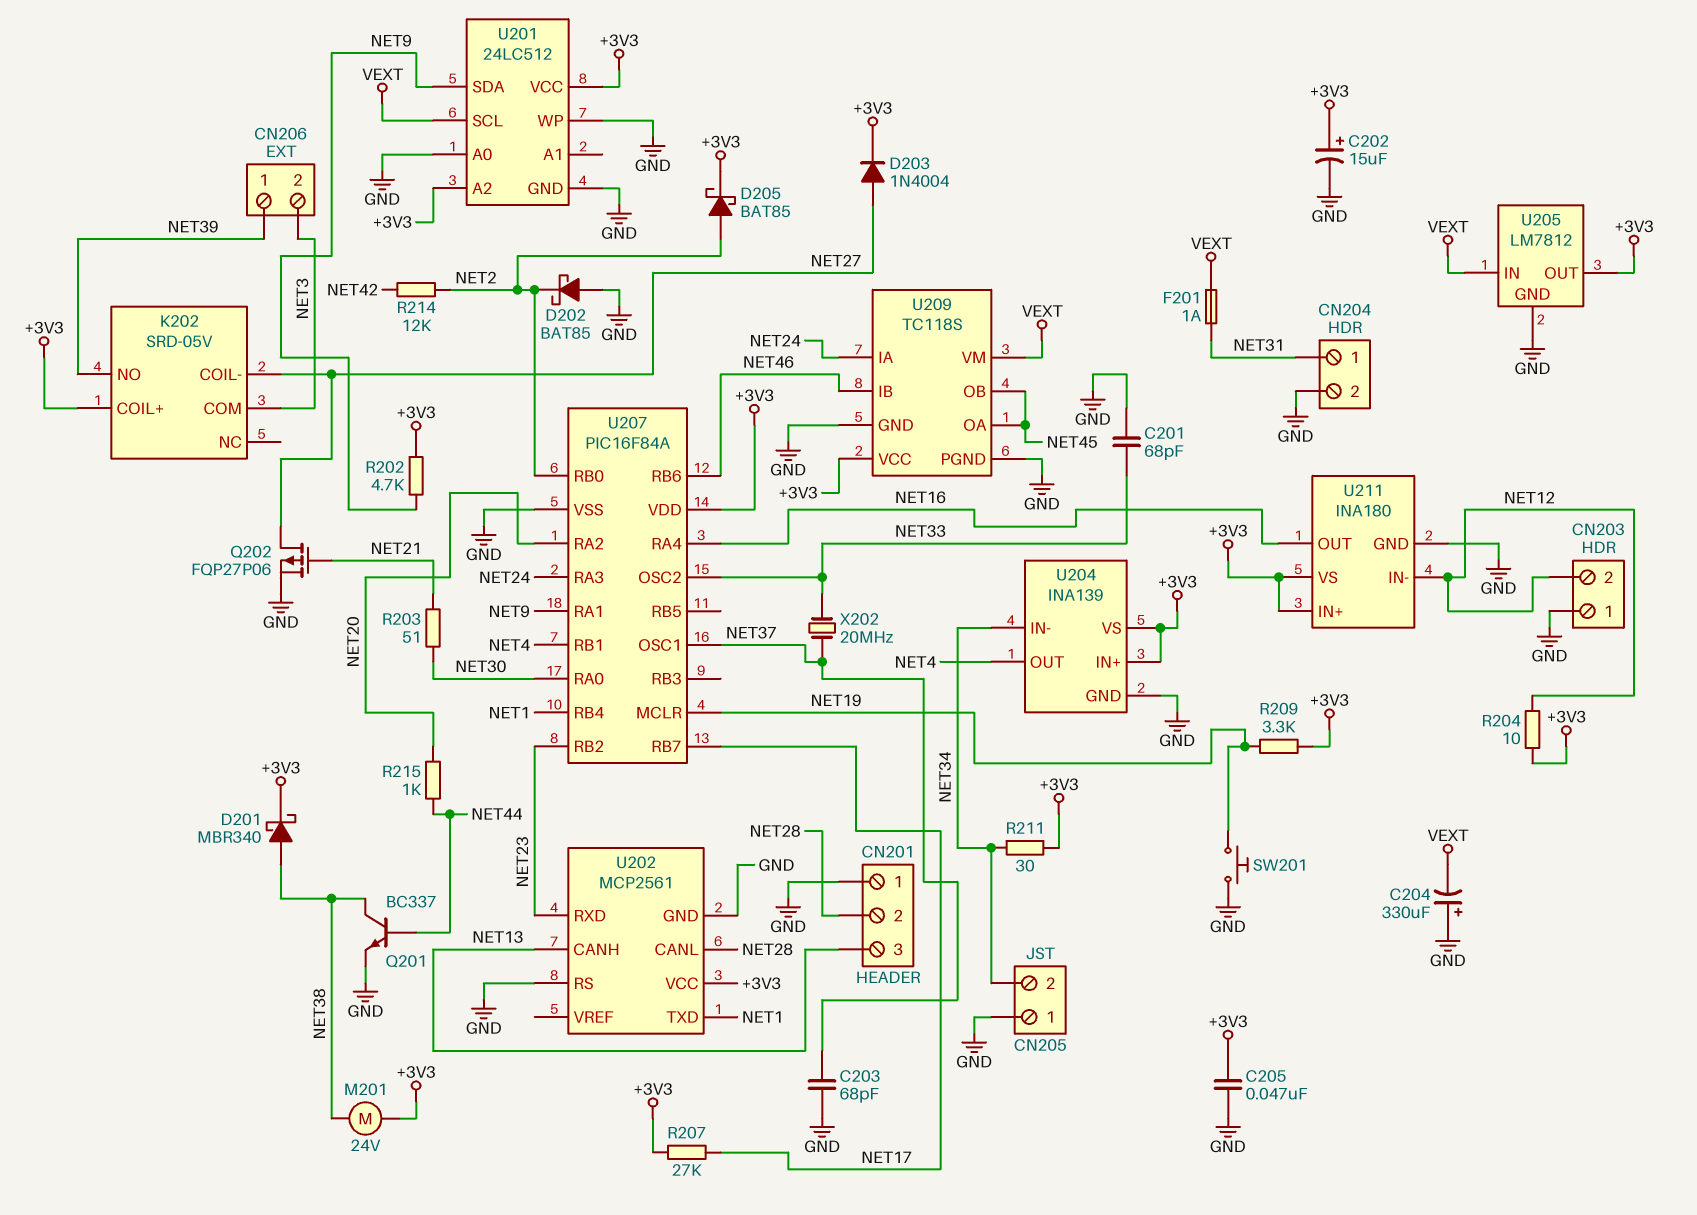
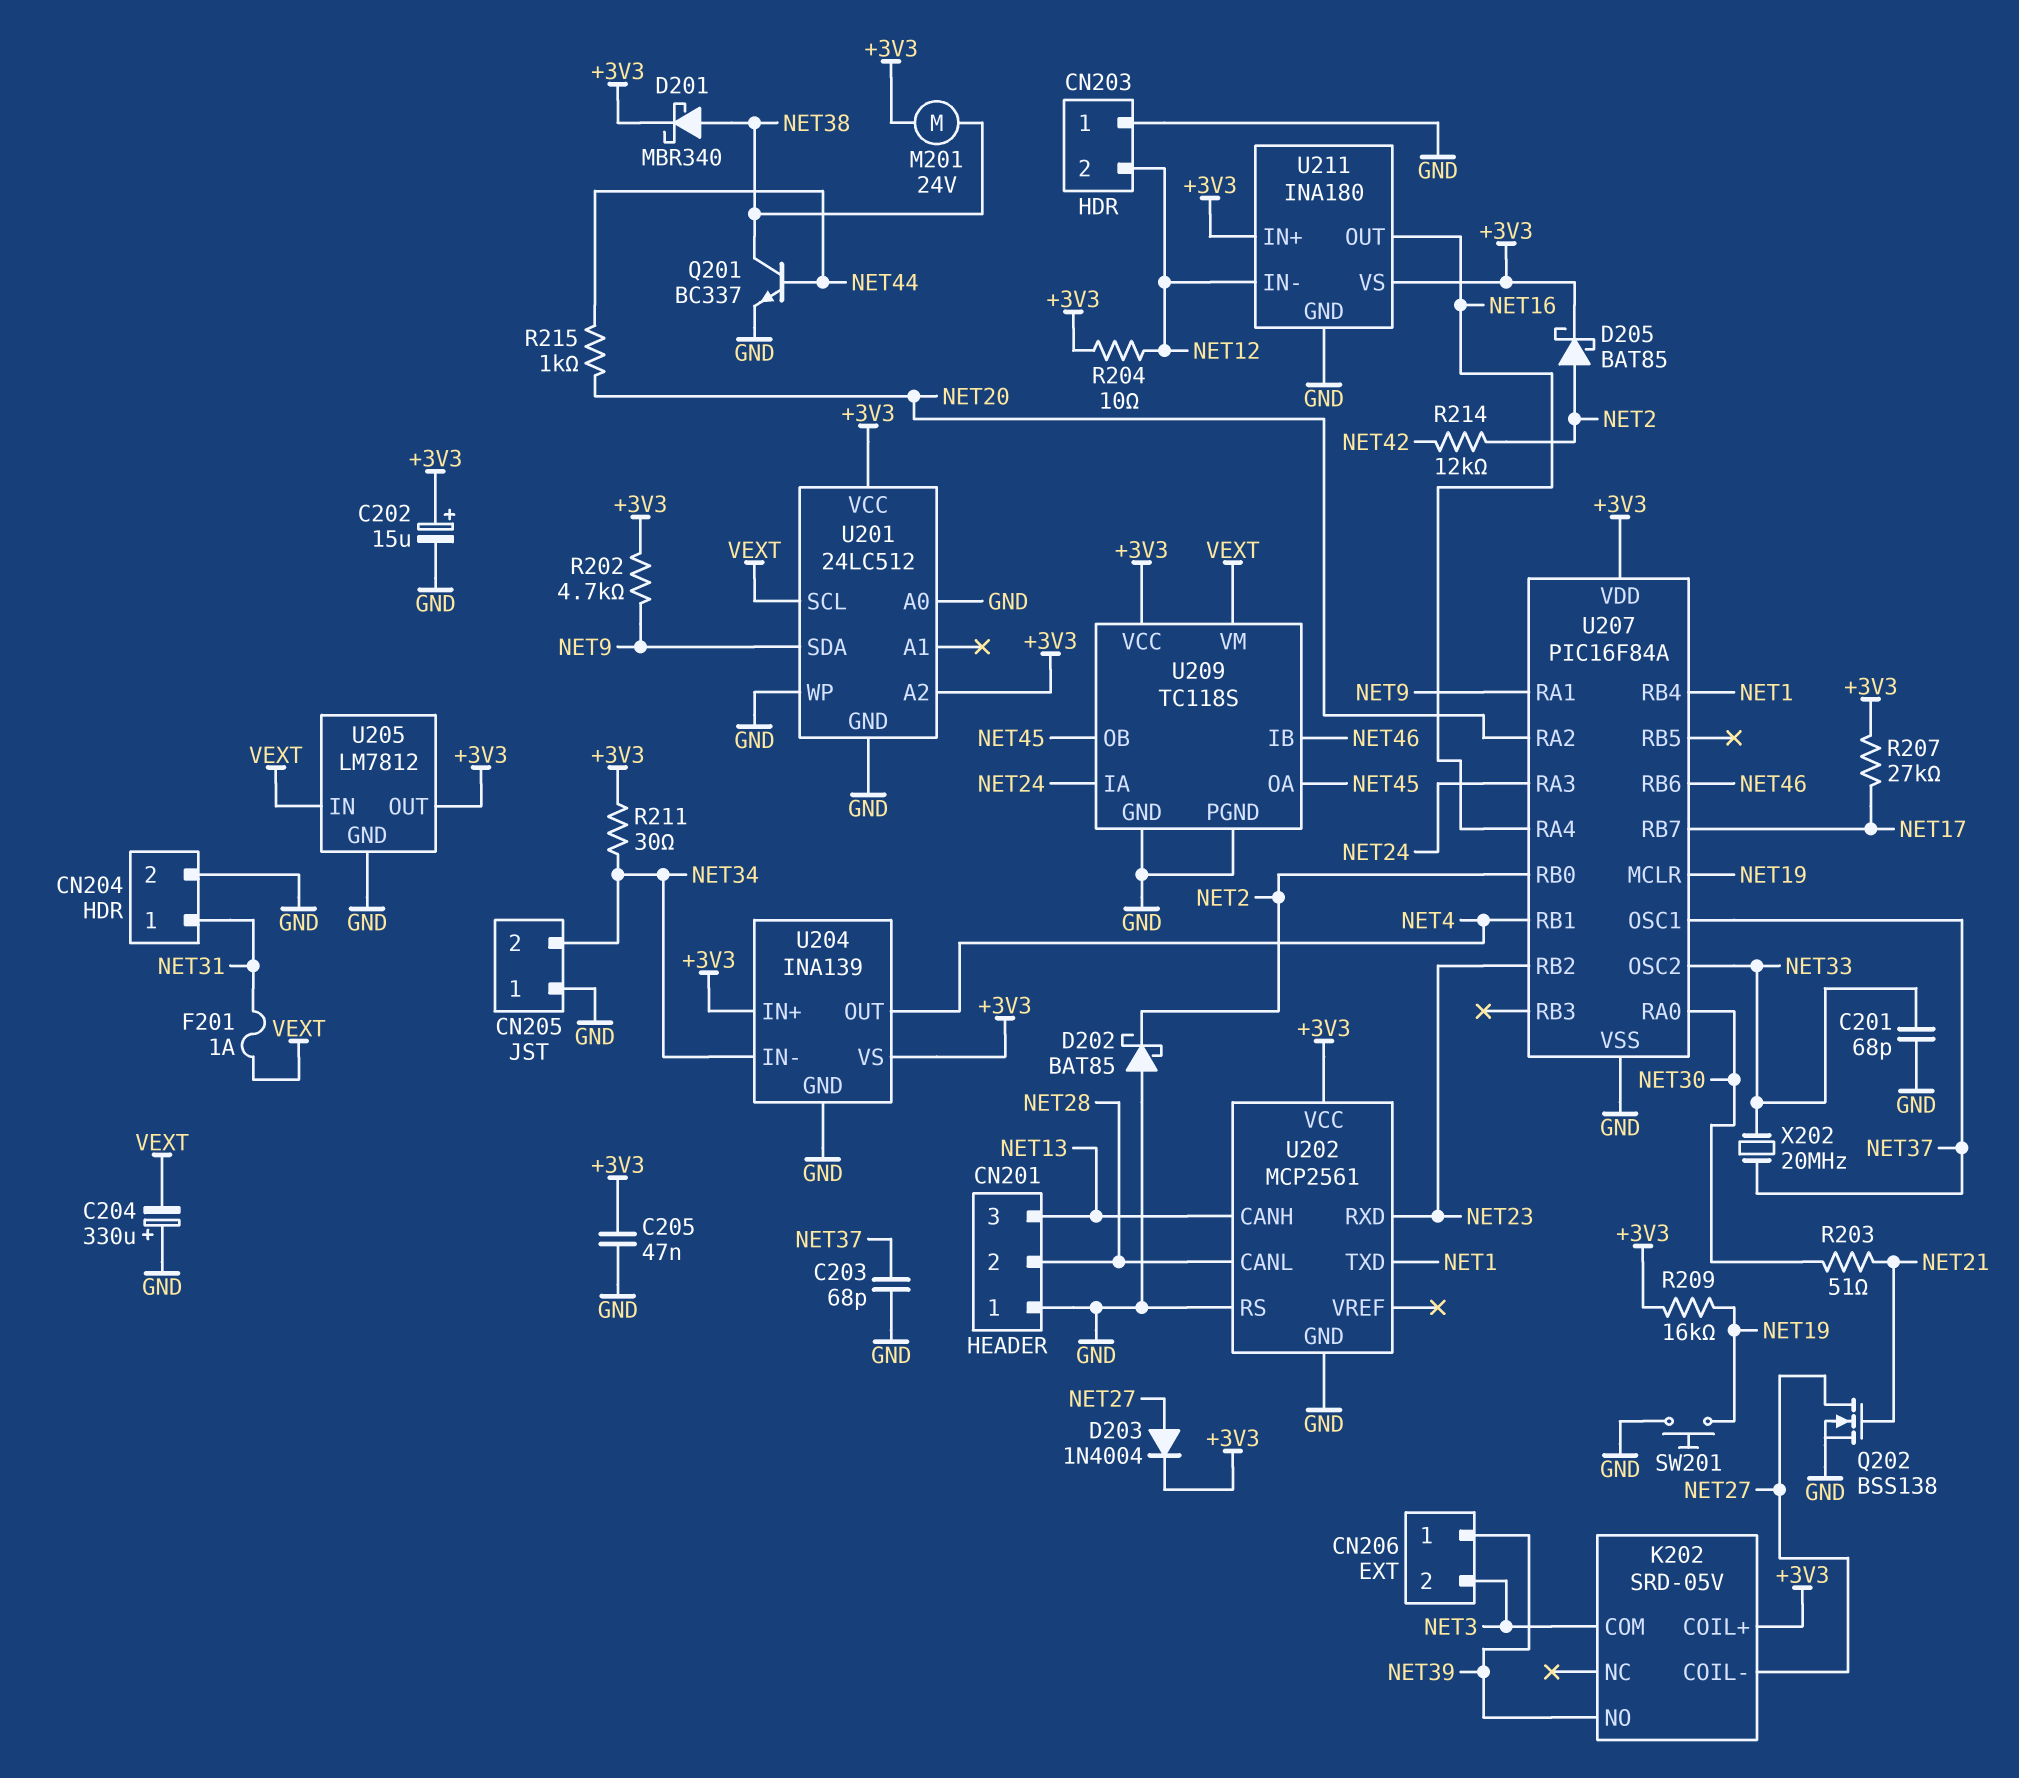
Q202: PMOS FQP27P06 (G NET21, D NET27, S GND) -> NMOS BSS138 (G NET21, D NET27, S GND)
R209: 3.3k (+3V3, NET19) -> 16k (+3V3, NET19)

